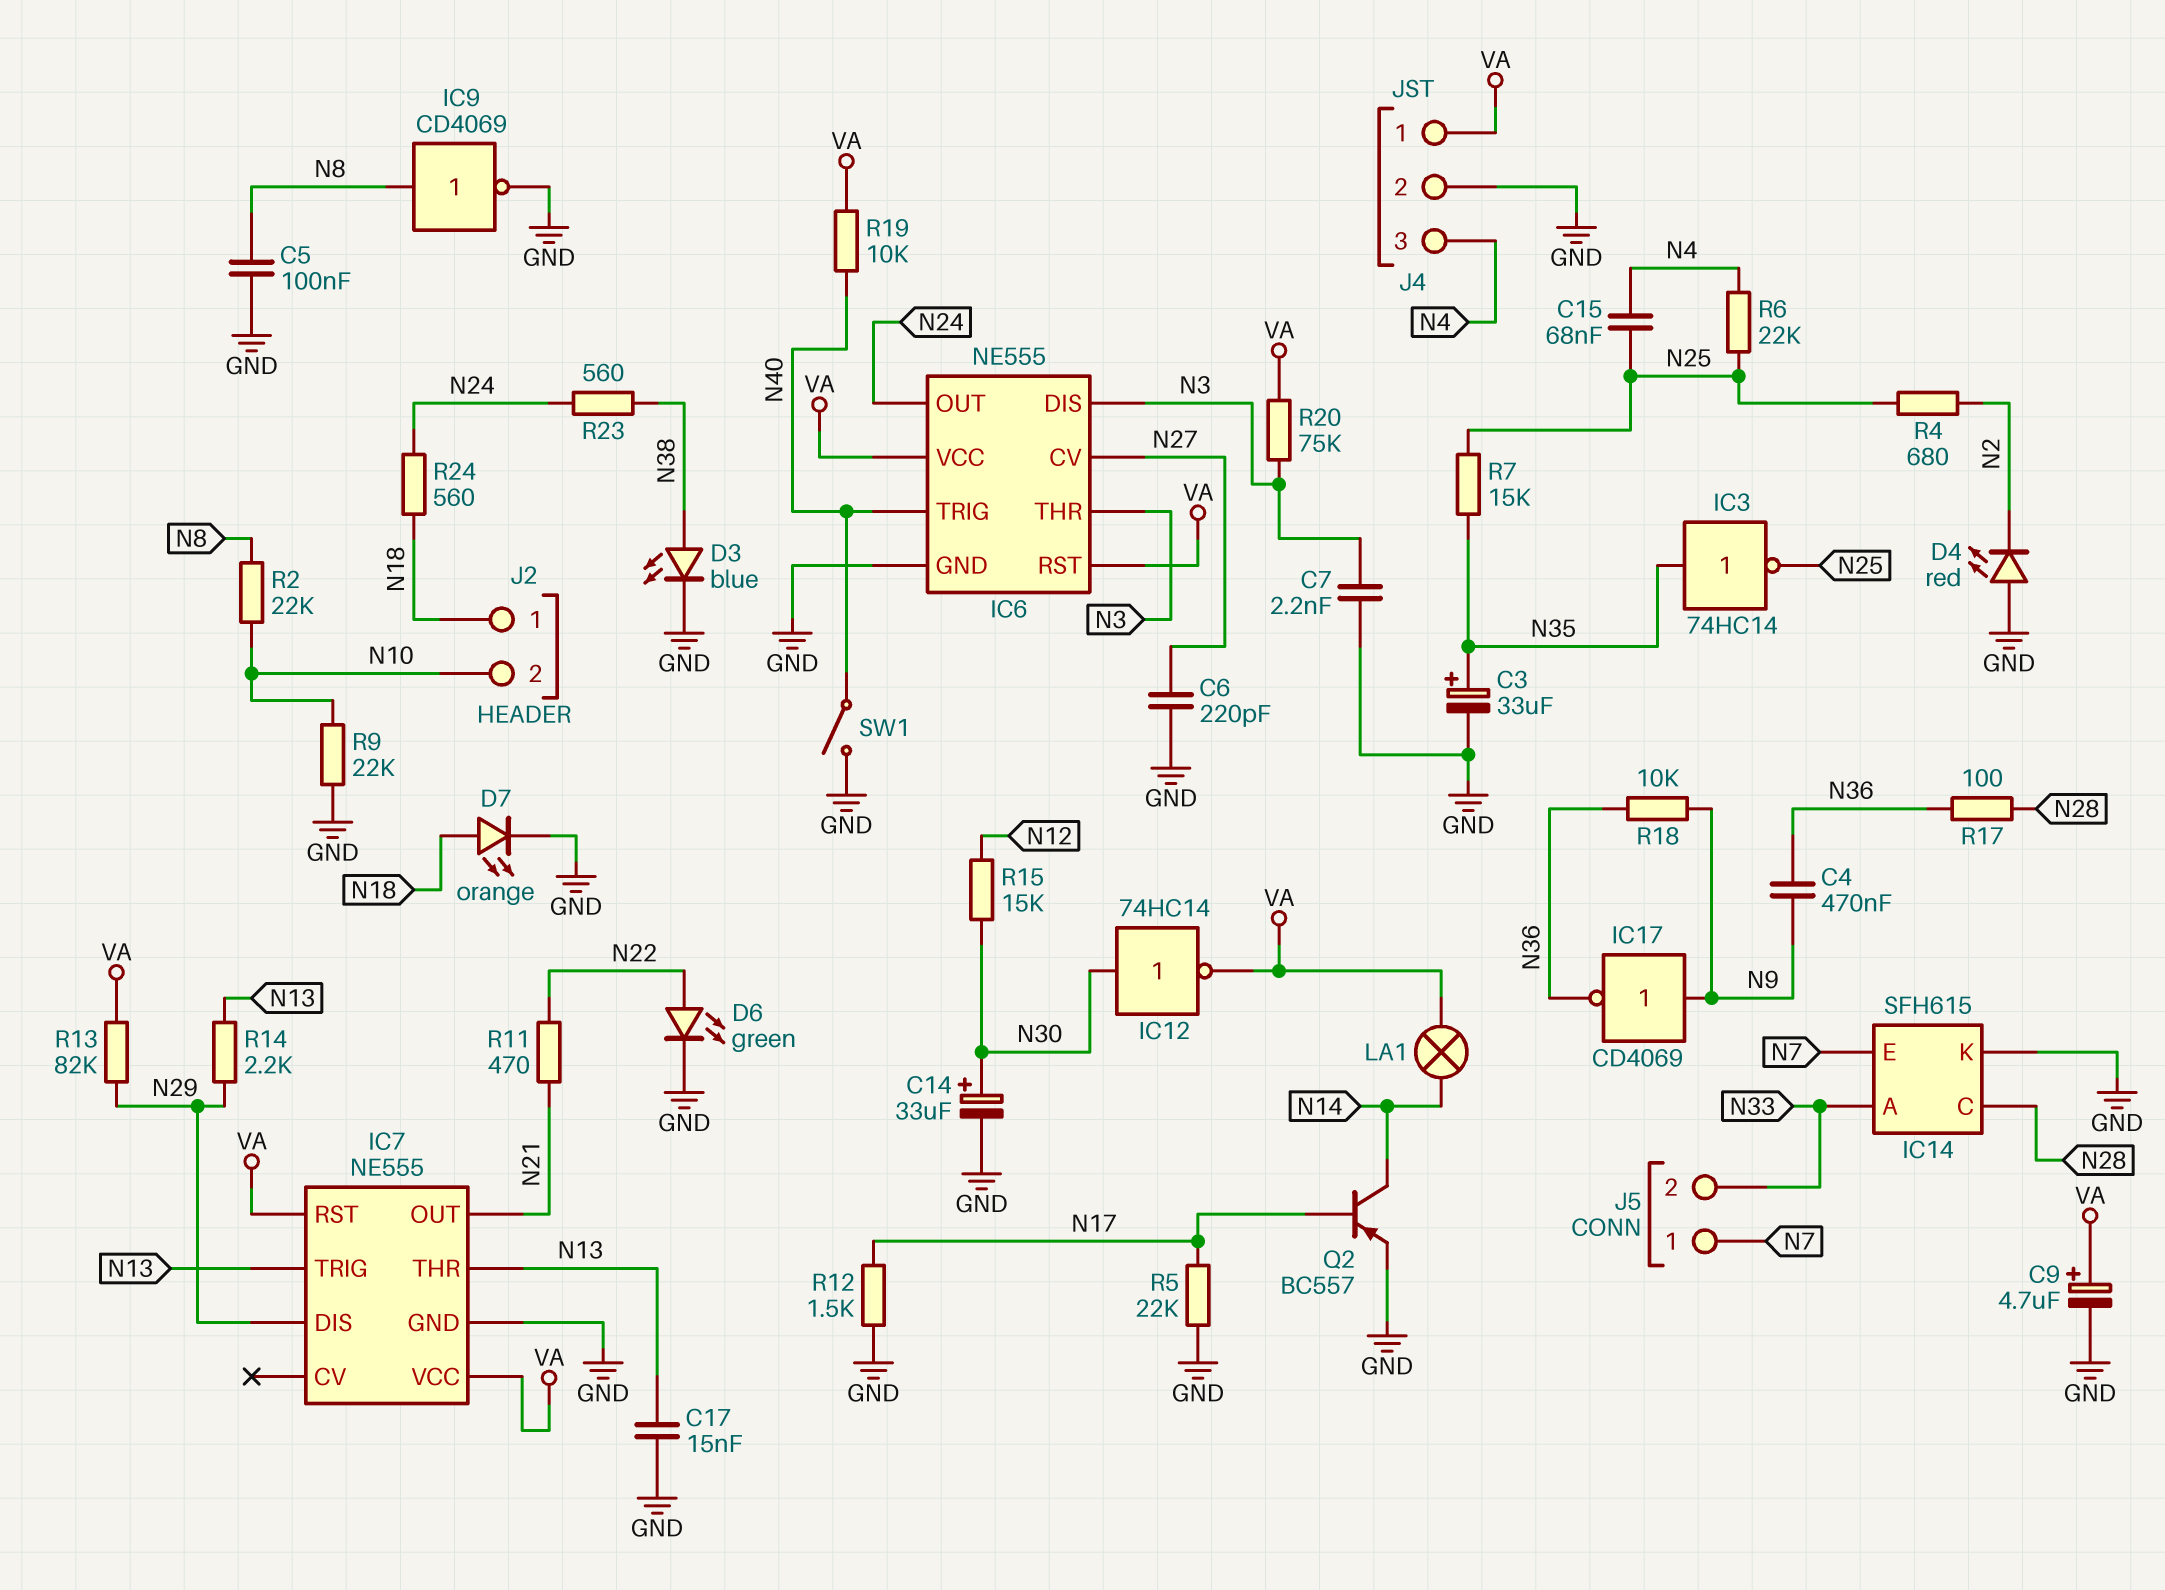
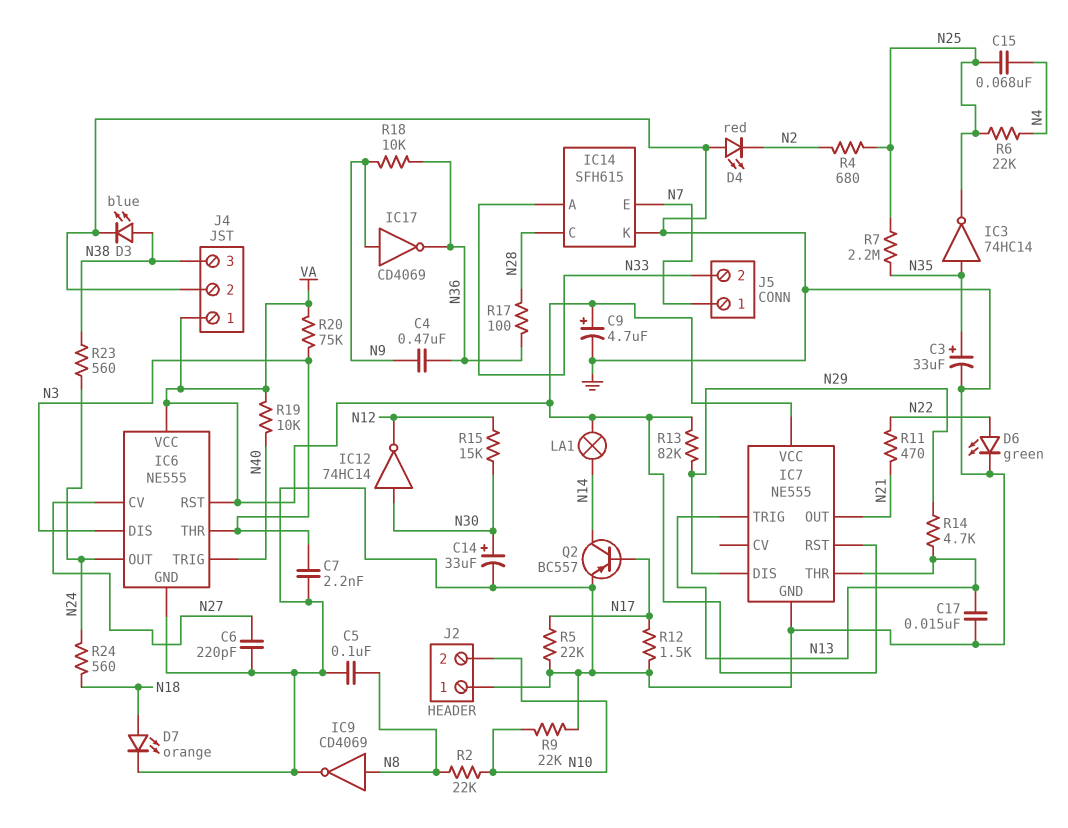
IC12: NOT 74HC14 (in N30, out VA) -> NOT 74HC14 (in N30, out N12)
J2 pin 1: N18 -> GND
J4 pin 3: N4 -> N38
R7: 15k (N25, N35) -> 2.2M (N25, N35)
R14: 2.2k (N13, N29) -> 4.7k (N13, N29)
SW1: switch (GND, N40) -> none

